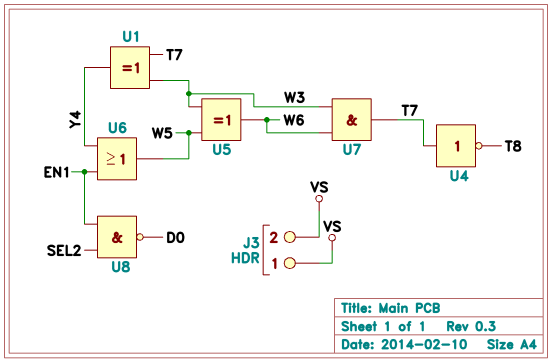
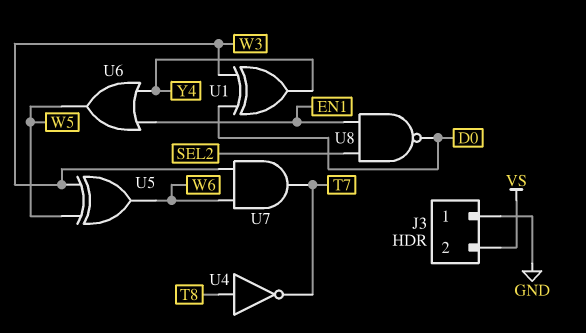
J3 pin 1: VS -> GND
U1: XOR (in T7, in W3, out Y4) -> XOR (in D0, in W3, out Y4)
U4: NOT (in T7, out T8) -> NOT (in T8, out T7)

